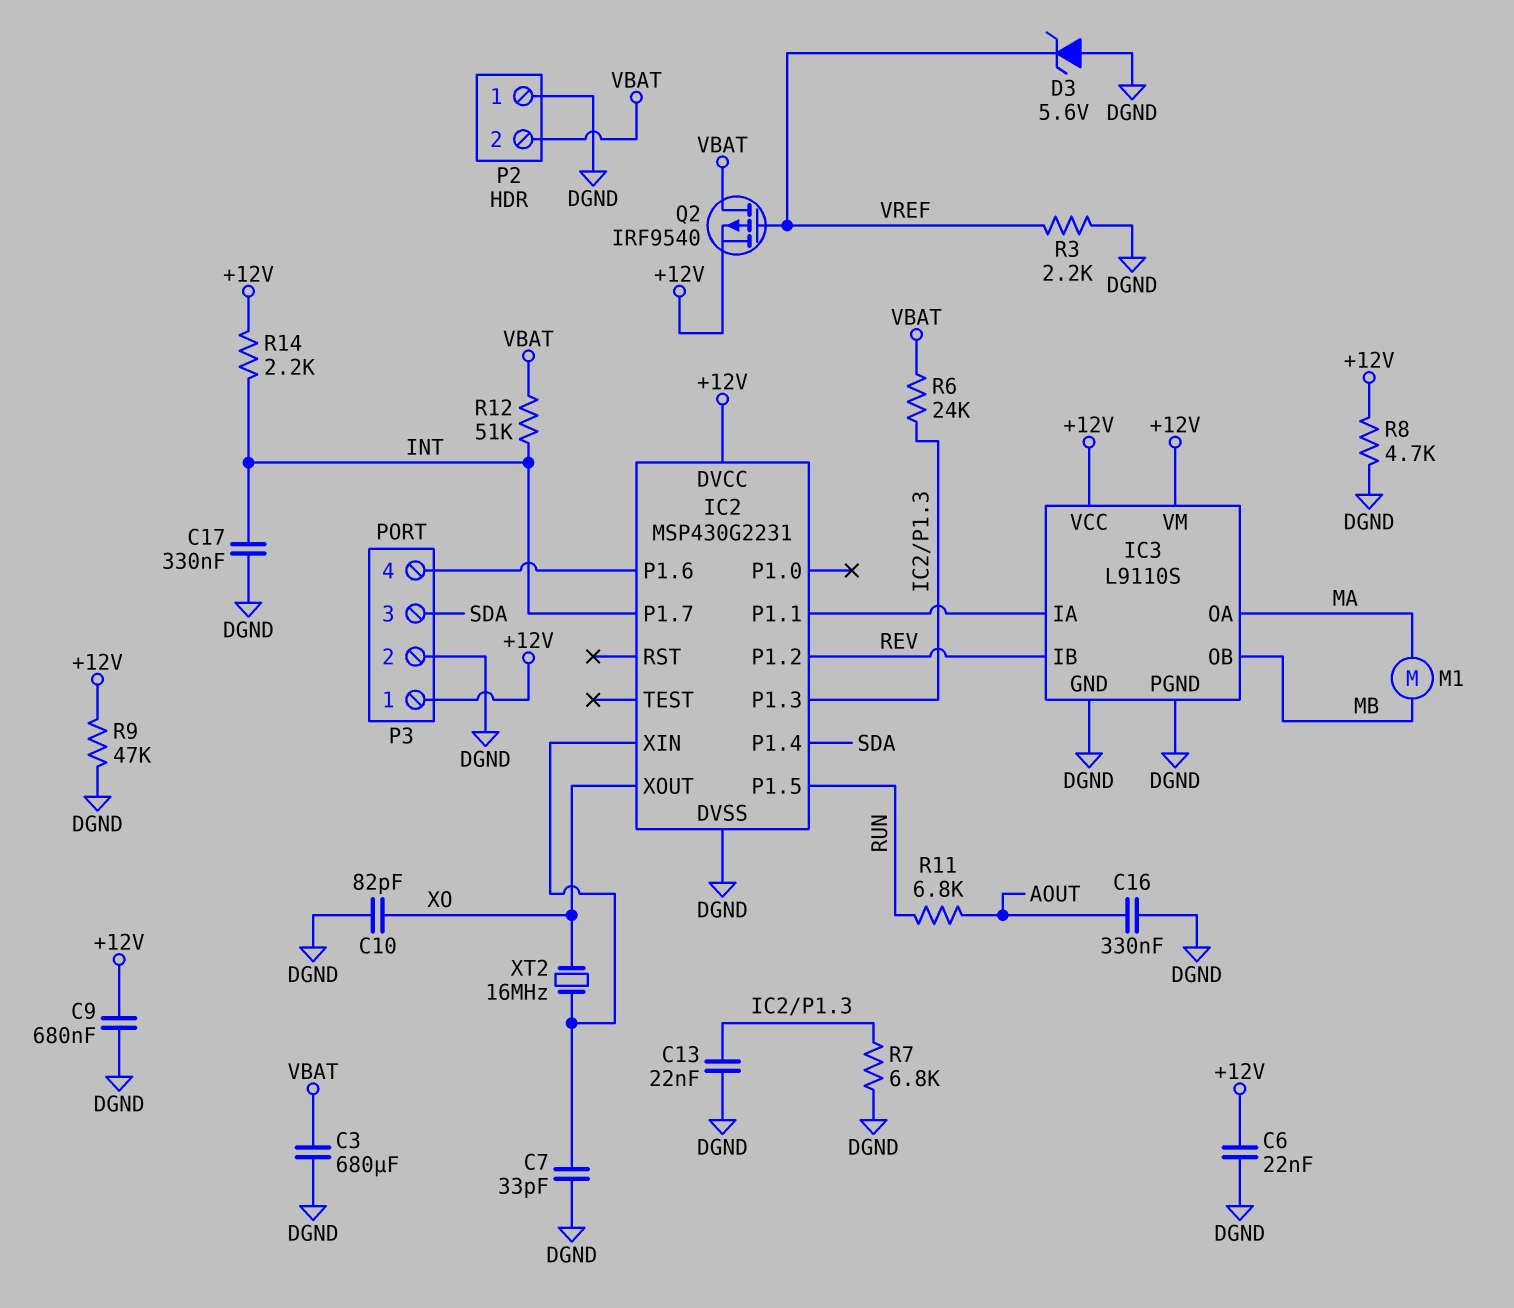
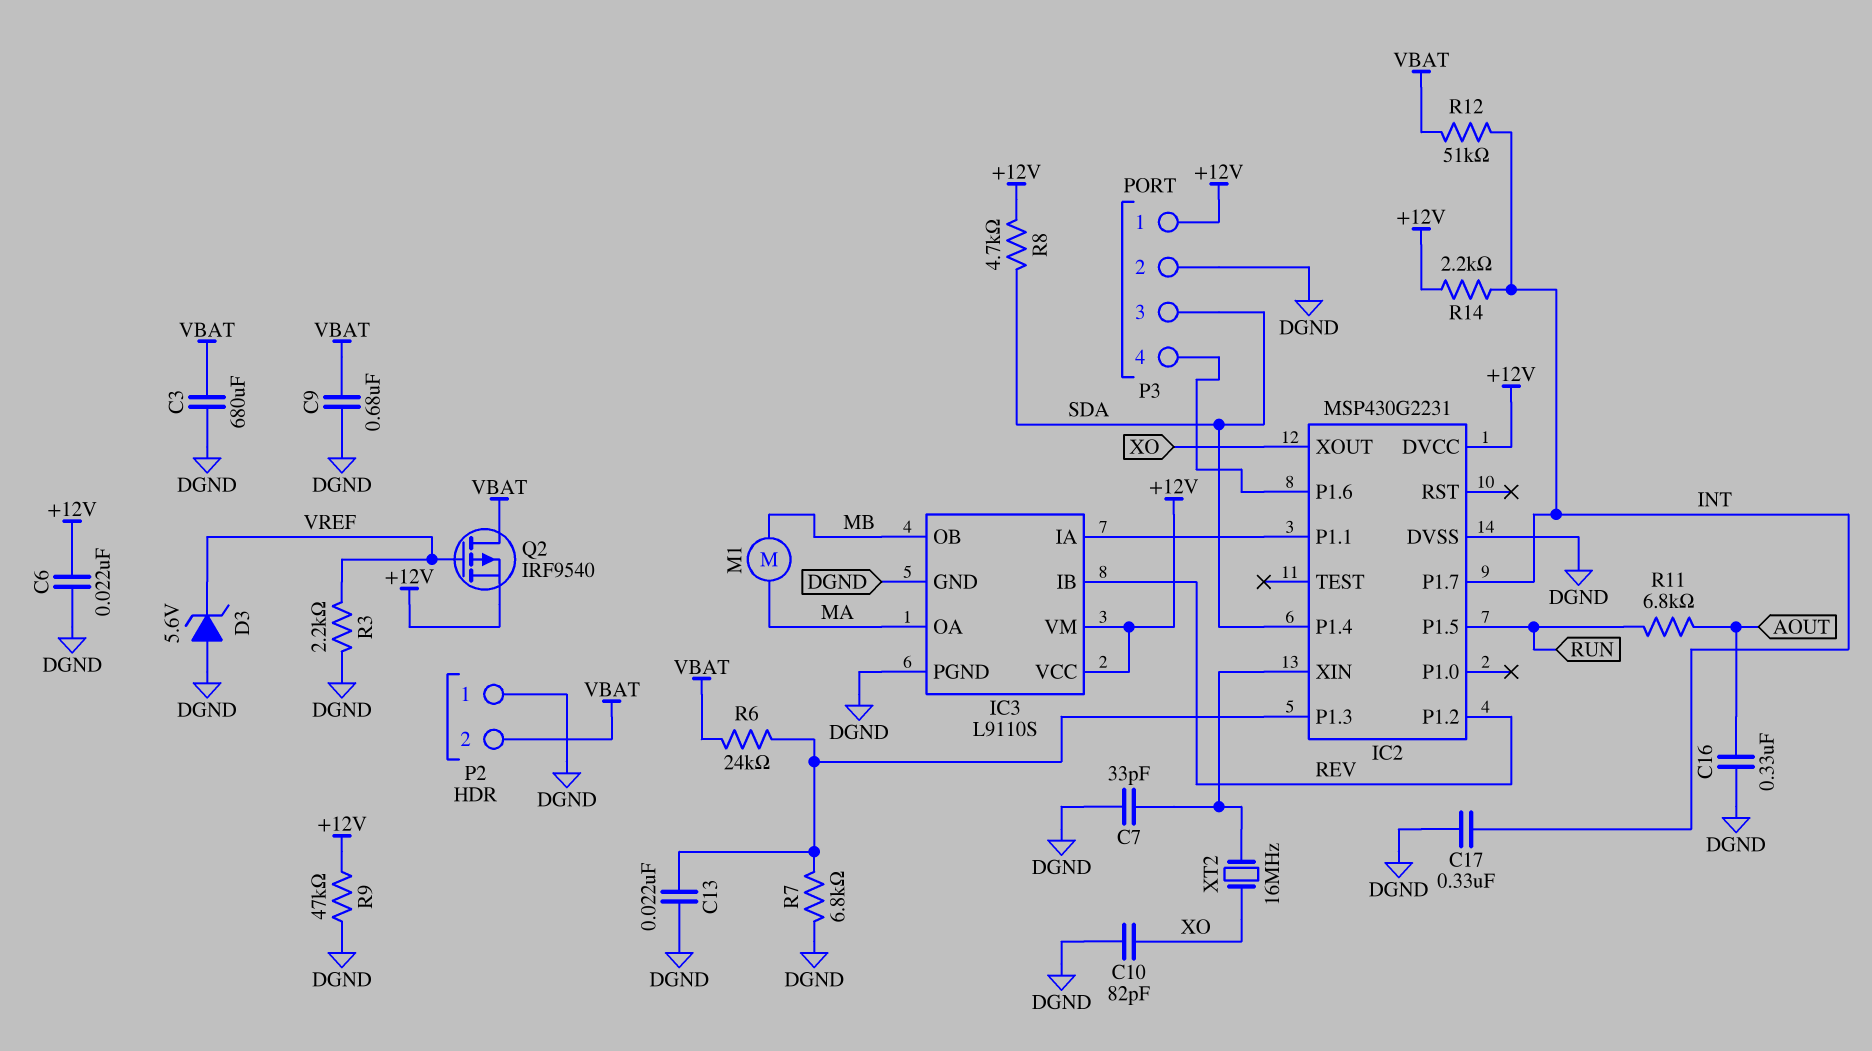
C9: 680nF (+12V, DGND) -> 680nF (DGND, VBAT)
R8: 4.7k (+12V, DGND) -> 4.7k (+12V, SDA)

